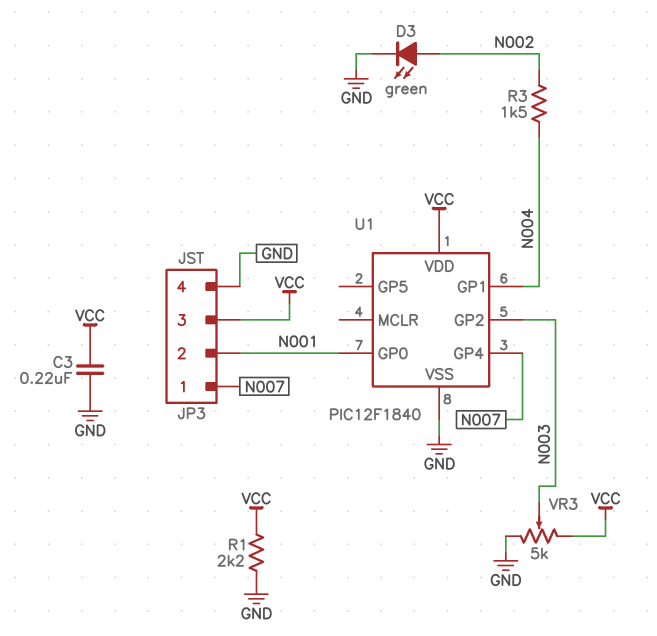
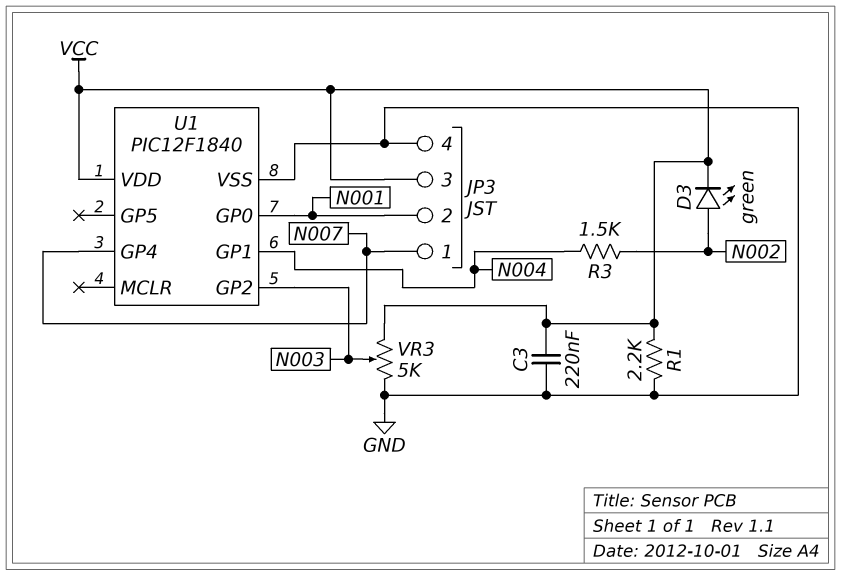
D3: LED green (A N002, K GND) -> LED green (A N002, K VCC)

